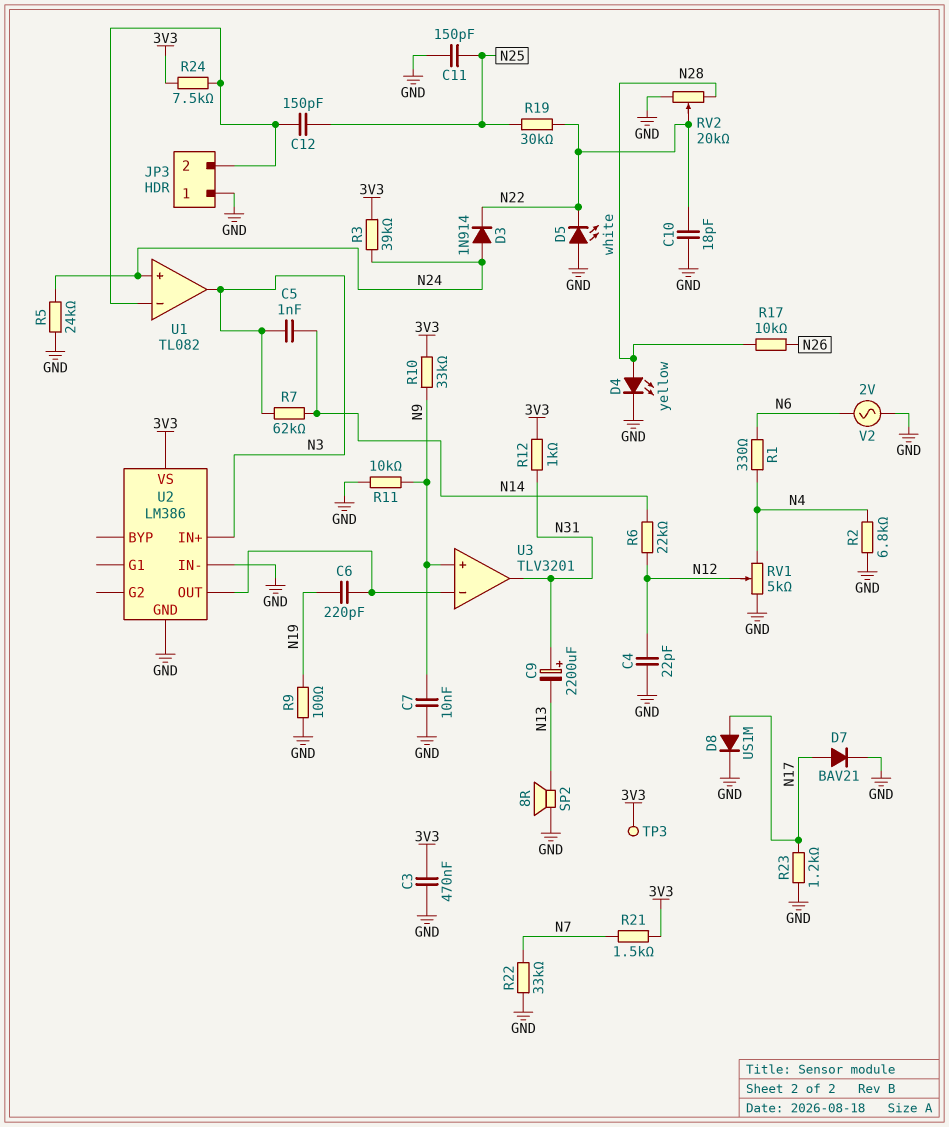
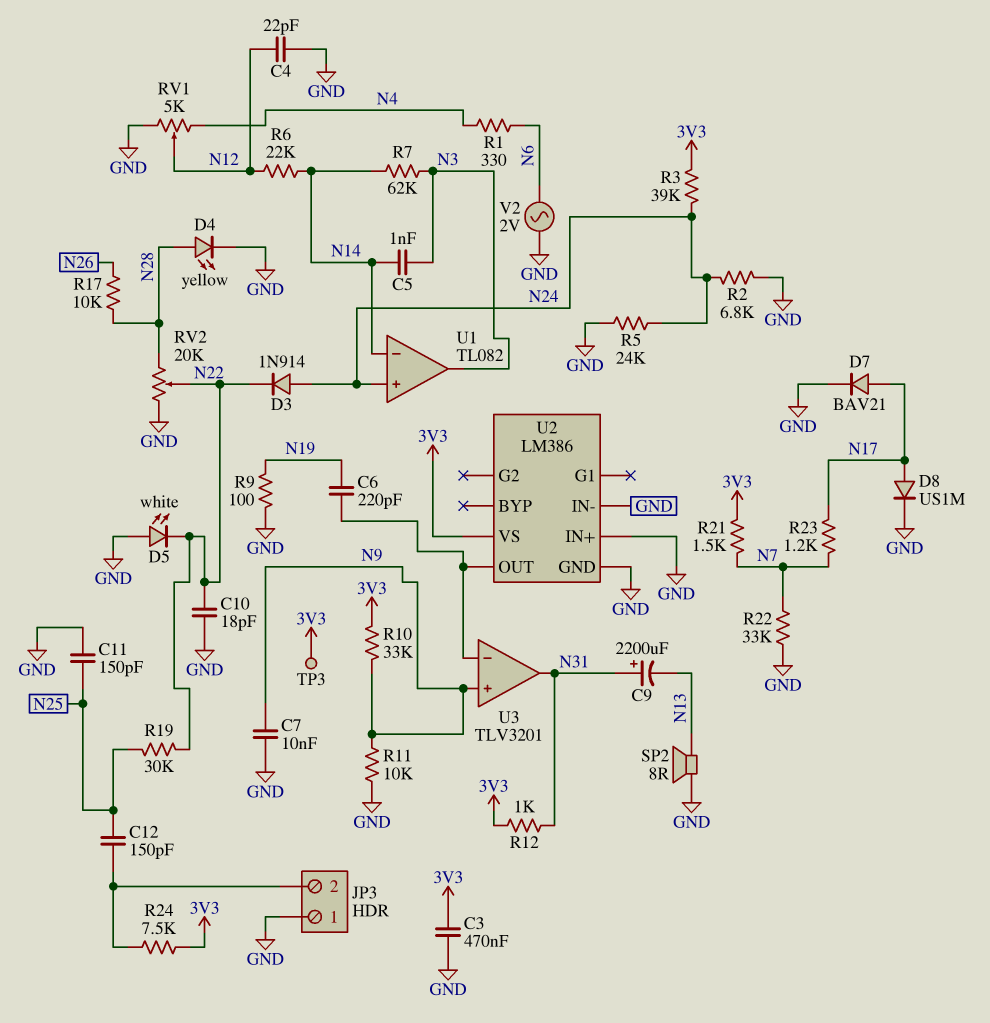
R2: 6.8k (GND, N4) -> 6.8k (GND, N24)
R23: 1.2k (GND, N17) -> 1.2k (N7, N17)
U1 pin in-: JP3/2 -> N14
U2 pin IN+: N3 -> GND

